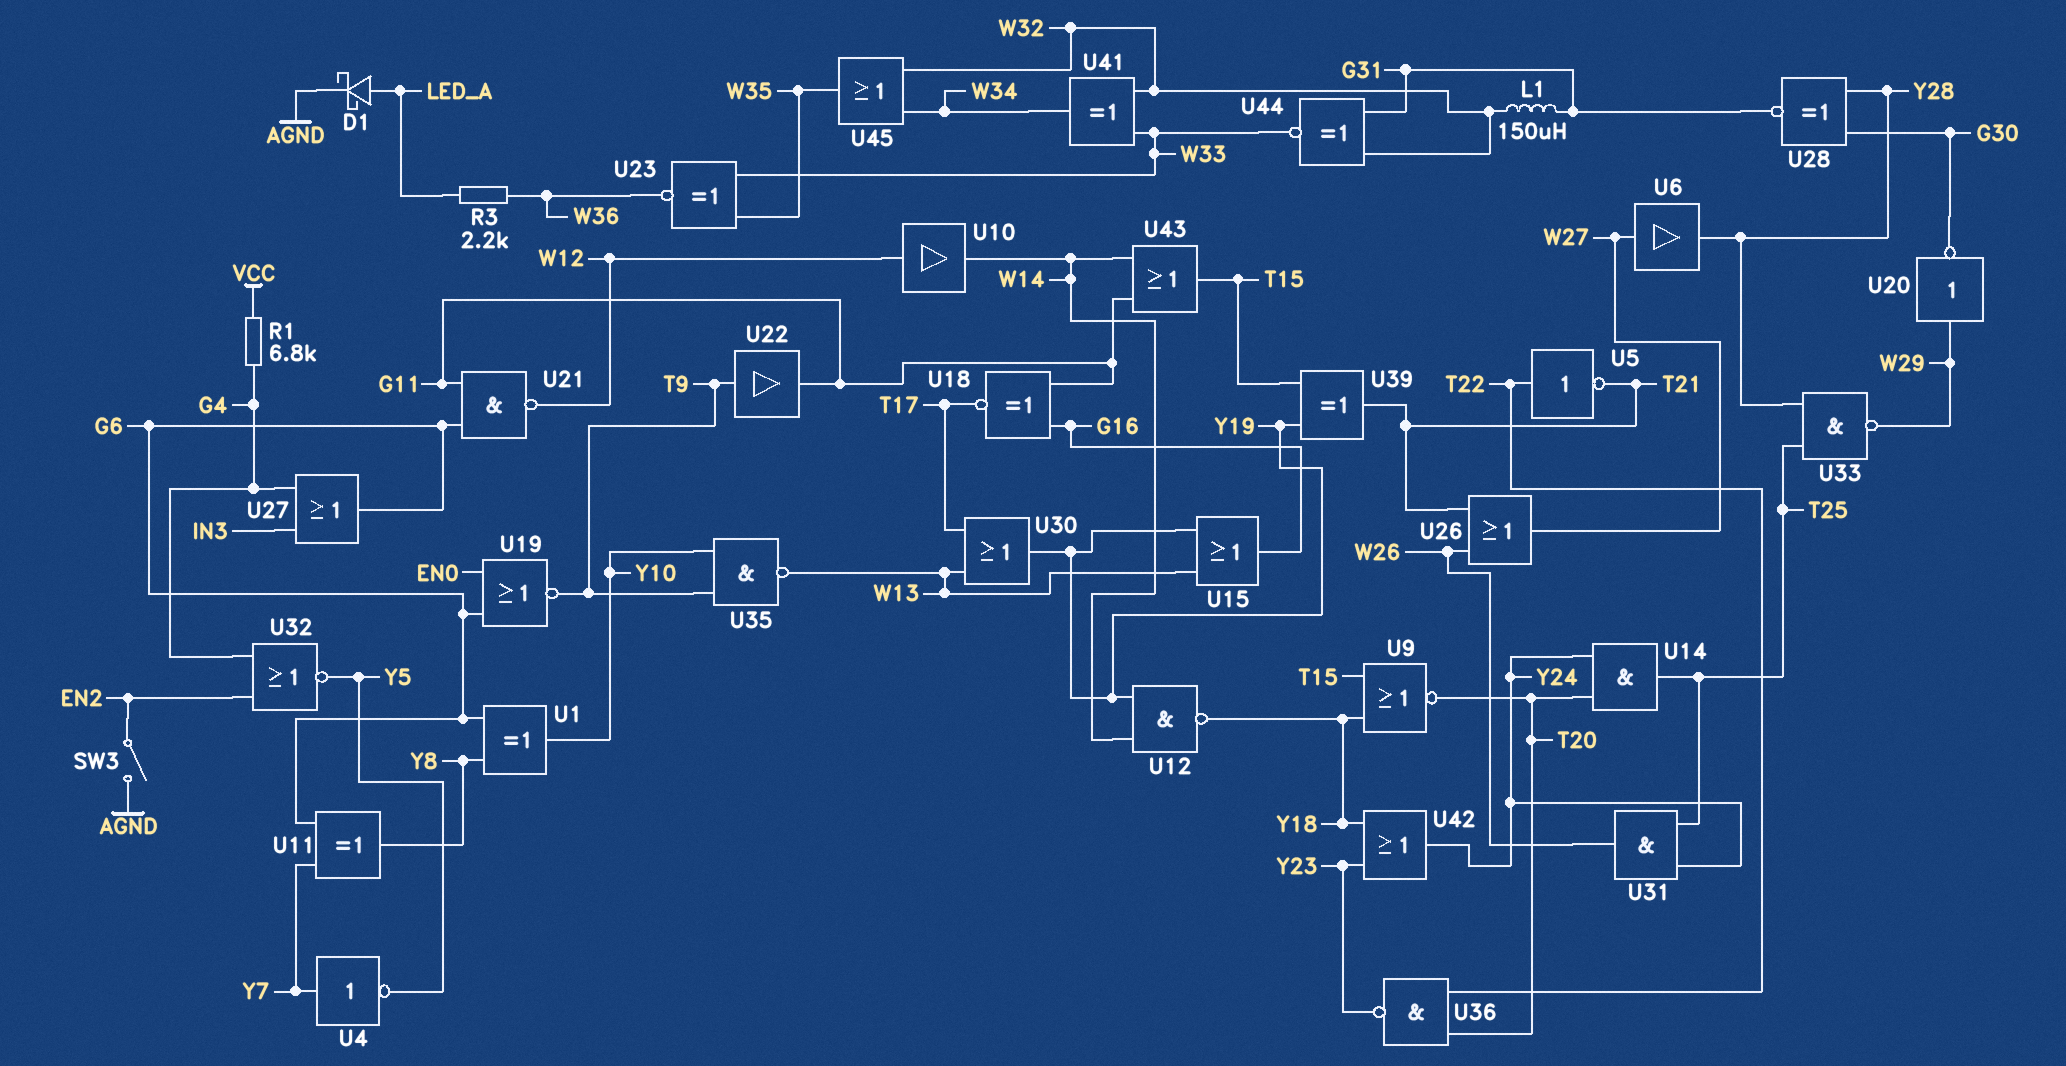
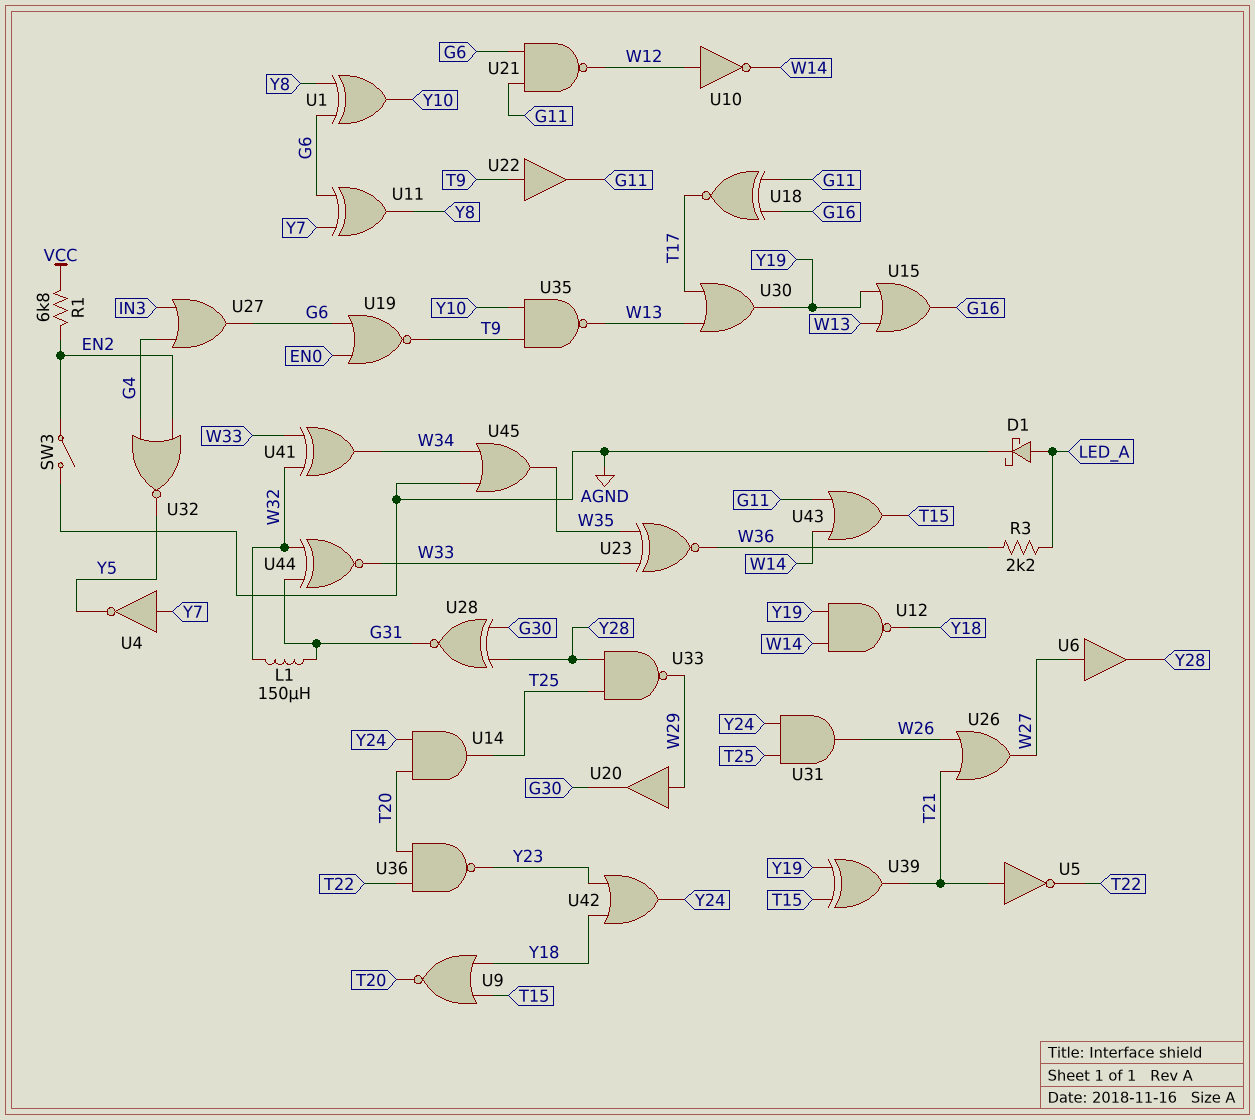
R1: 6.8k (G4, VCC) -> 6.8k (EN2, VCC)
U5: NOT (in T22, out T21) -> NOT (in T21, out T22)
U10: buffer (in W12, out W14) -> NOT (in W12, out W14)
U20: NOT (in W29, out G30) -> buffer (in W29, out G30)
U45: OR (in W32, in W34, out W35) -> OR (in AGND, in W34, out W35)

